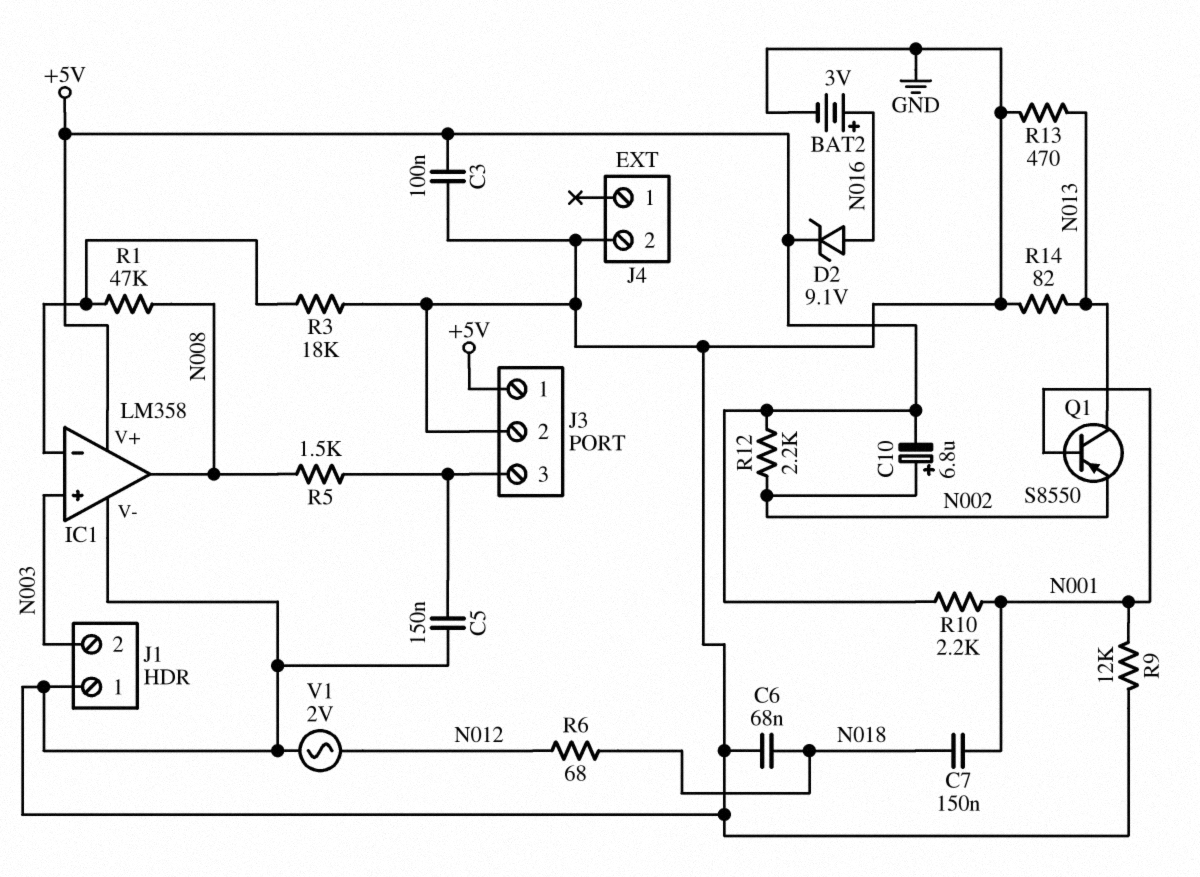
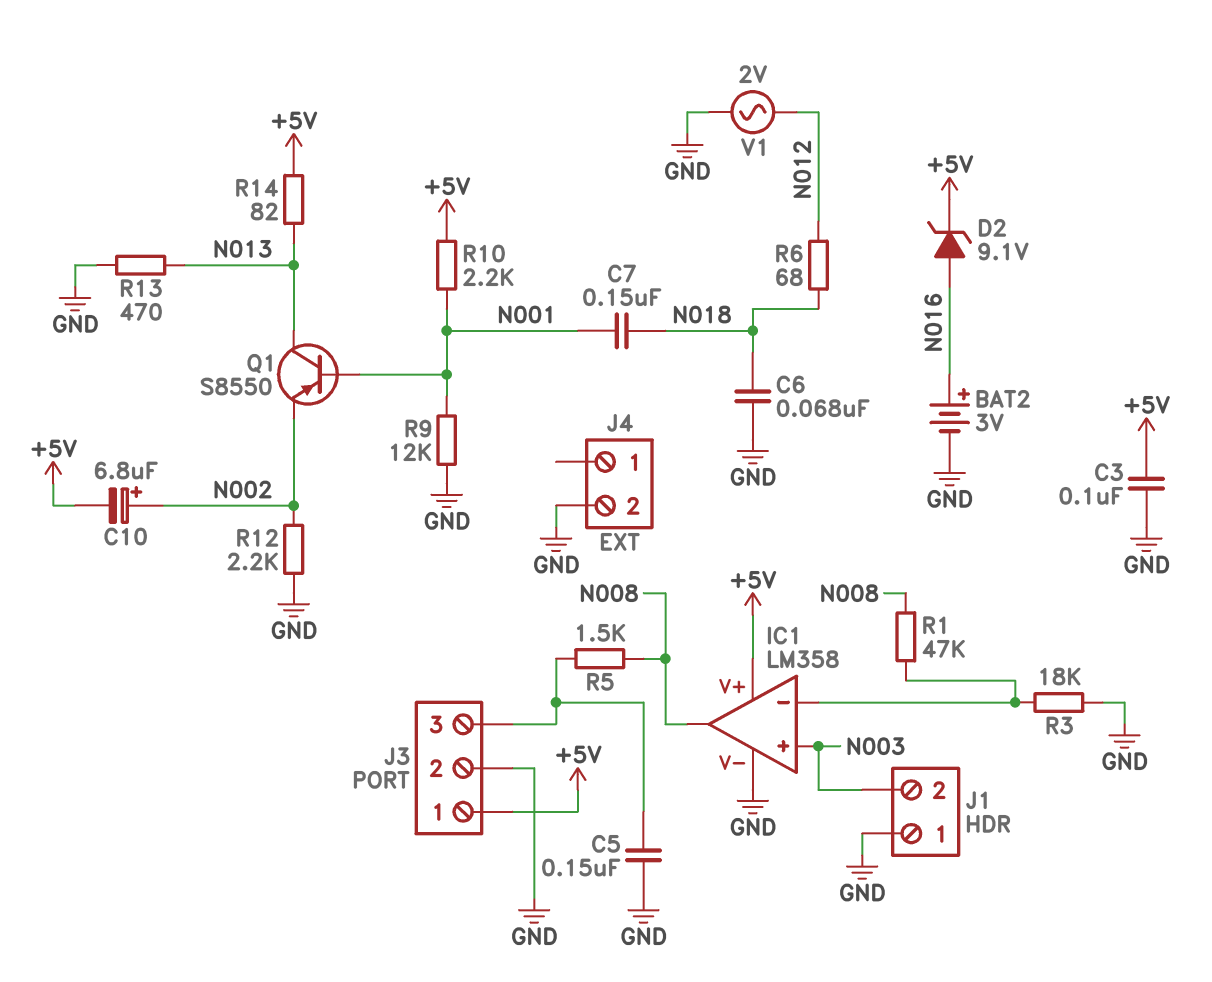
R12: 2.2k (+5V, N002) -> 2.2k (GND, N002)
R14: 82 (GND, N013) -> 82 (+5V, N013)

